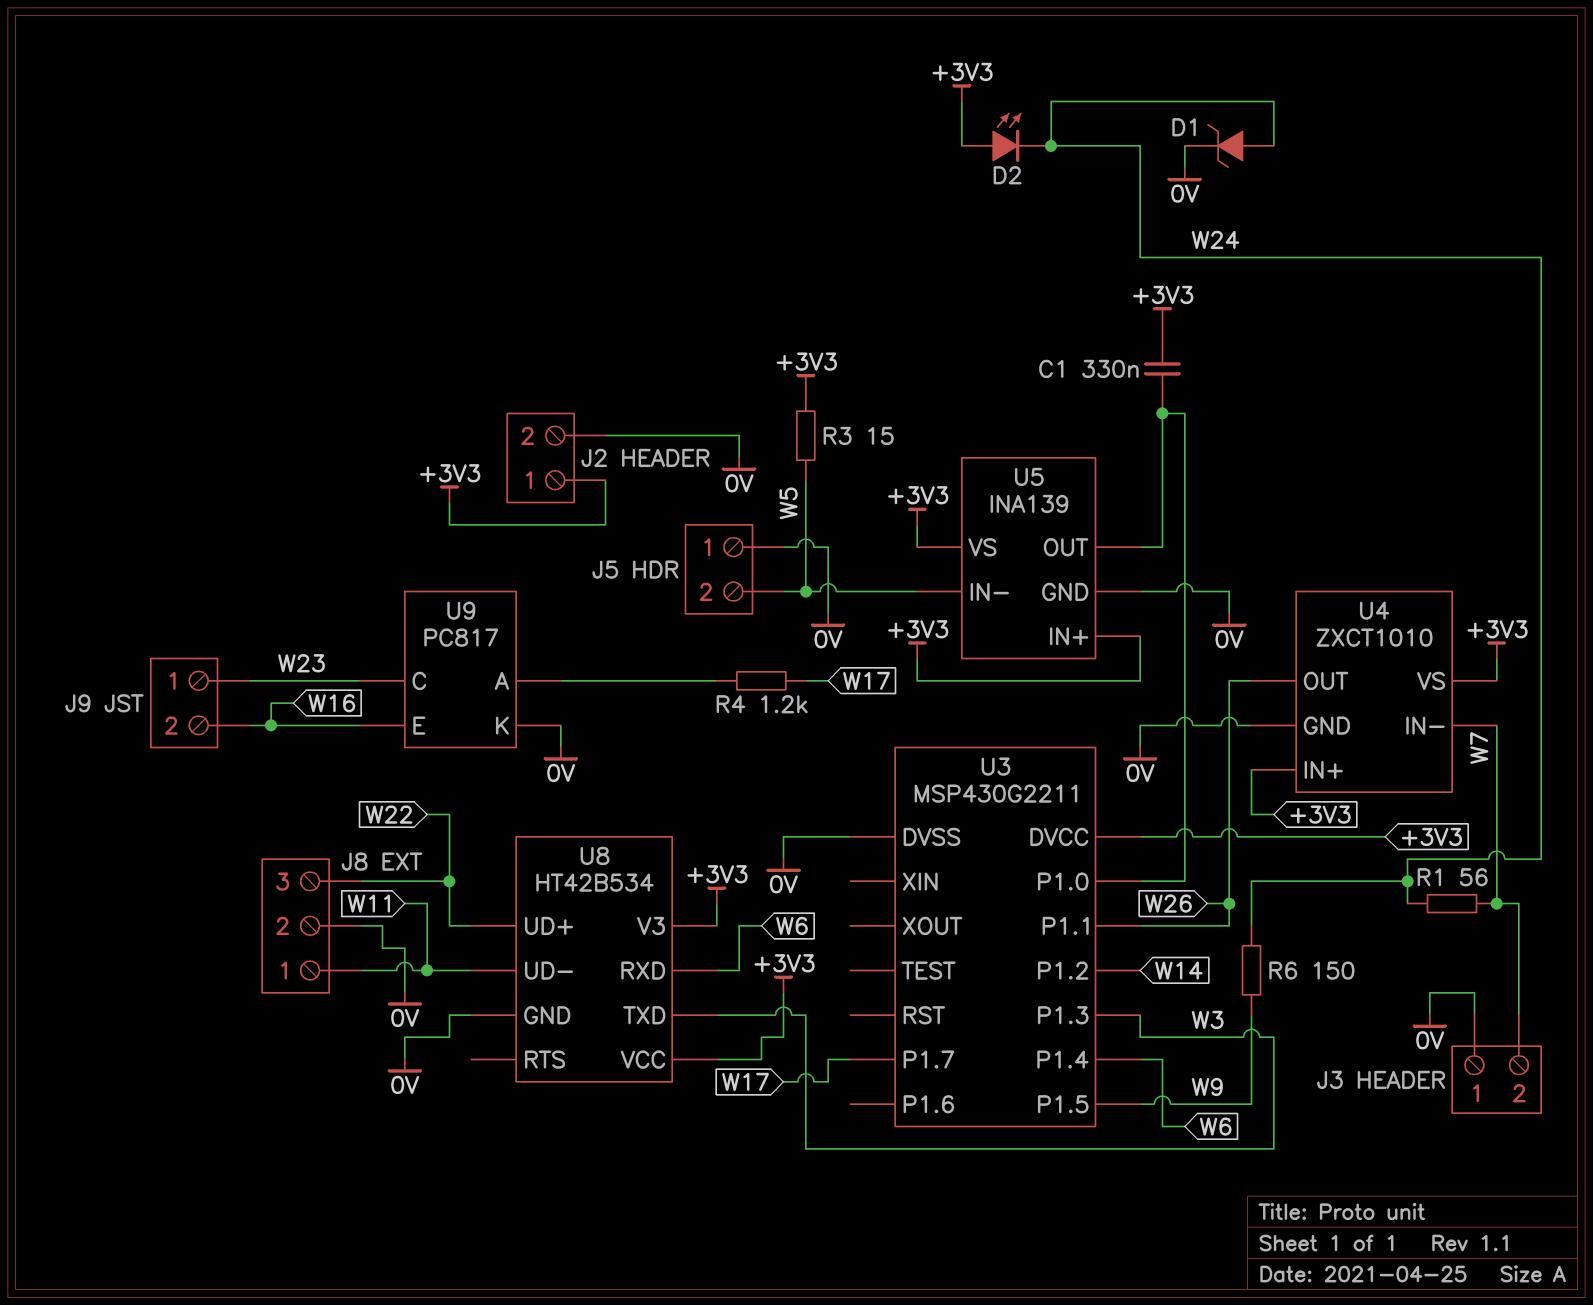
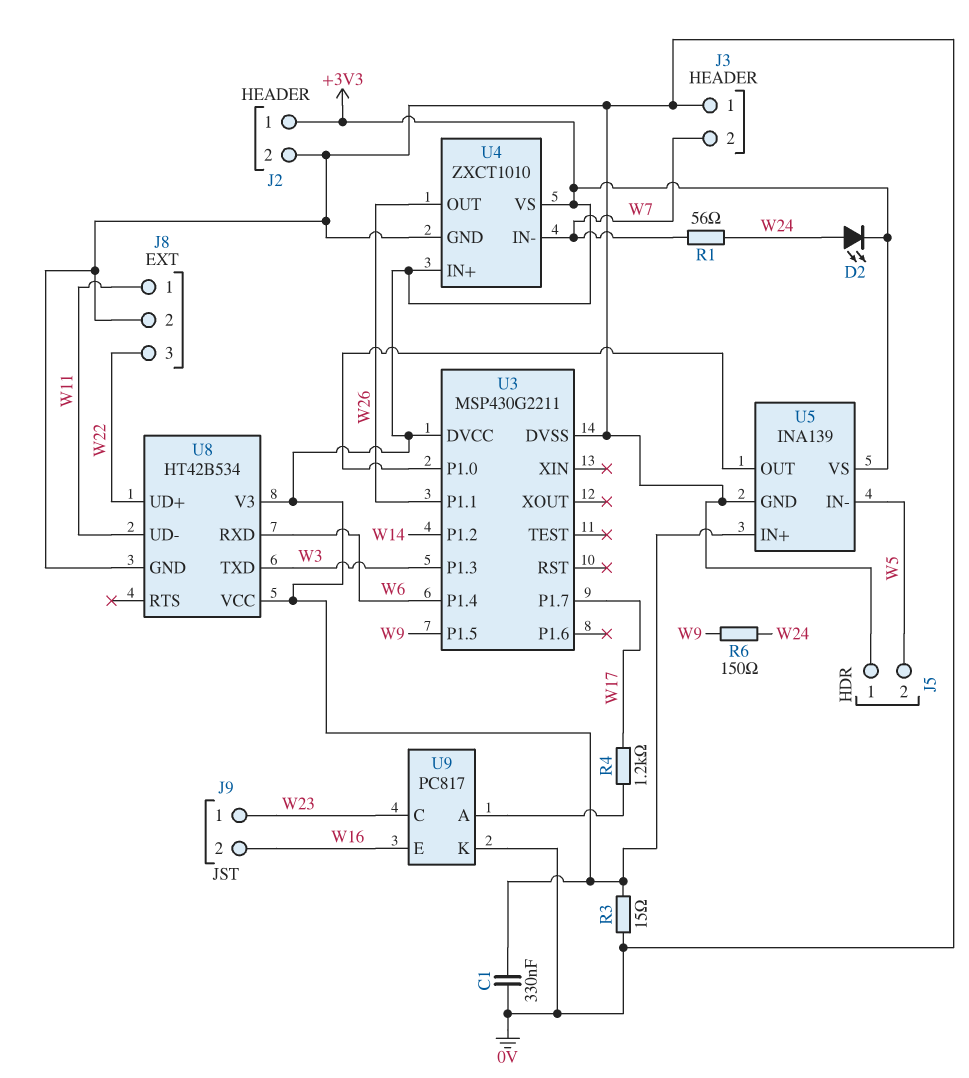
C1: 330nF (+3V3, U3/P1.0) -> 330nF (+3V3, 0V)
D1: zener (A W24, K 0V) -> none
D2: LED (A +3V3, K W24) -> LED (A W24, K +3V3)
R3: 15 (+3V3, W5) -> 15 (+3V3, 0V)

